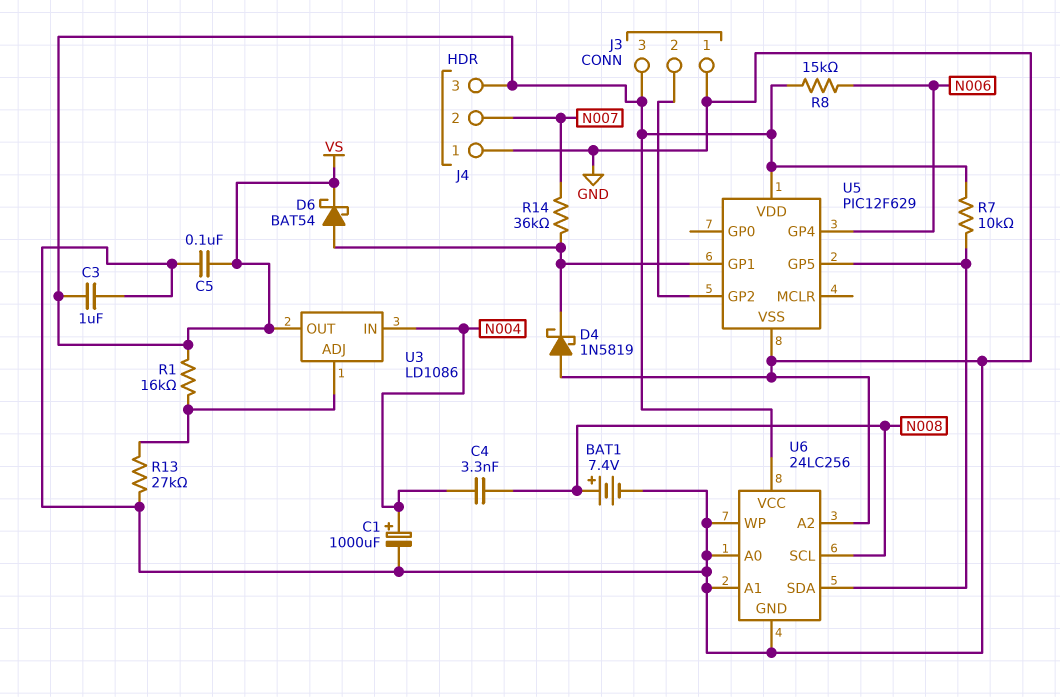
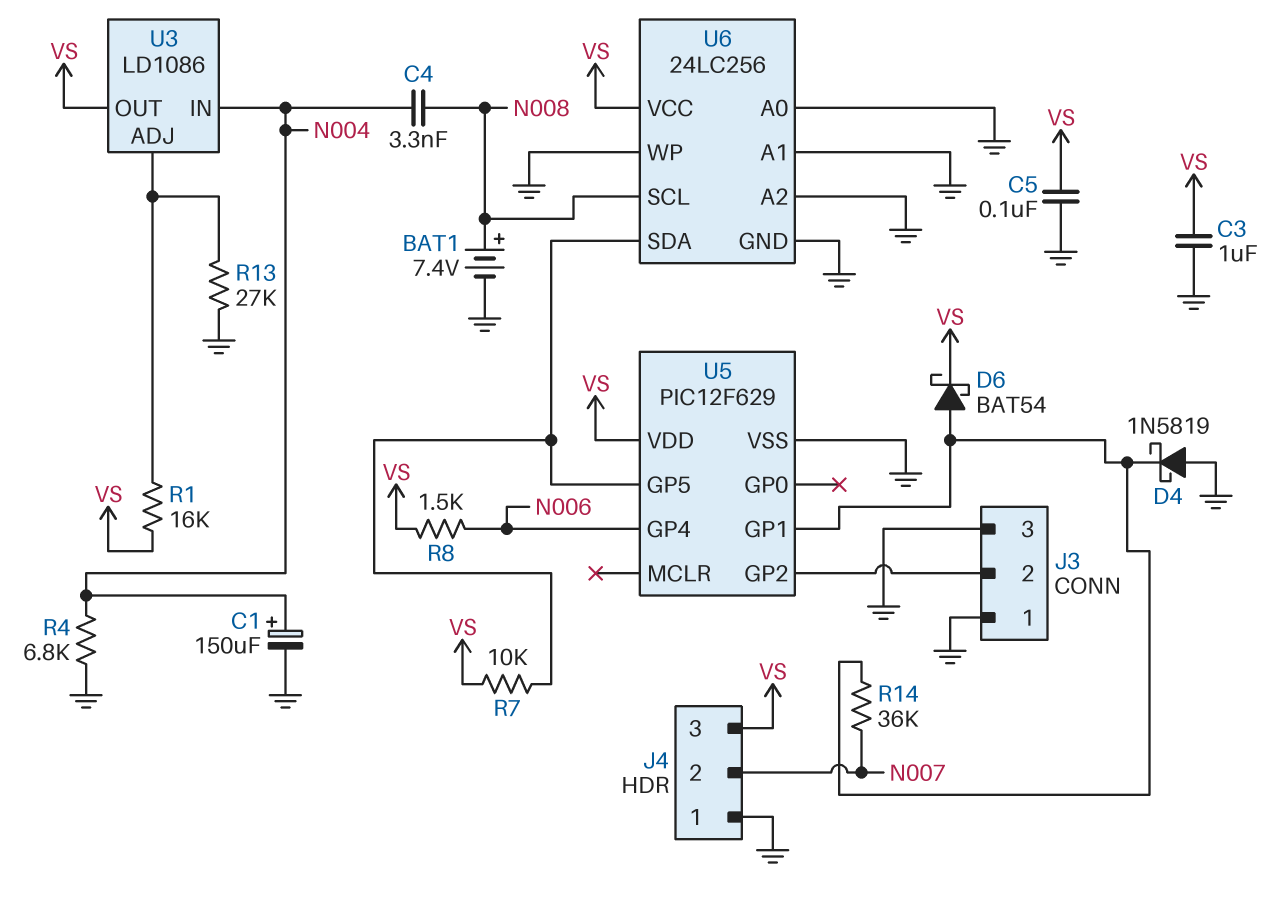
C1: 1000uF (plus N004, minus GND) -> 150uF (plus N004, minus GND)
J3 pin 3: VS -> GND
R4: none -> 6.8k (GND, N004)
R8: 15k (N006, VS) -> 1.5k (N006, VS)

